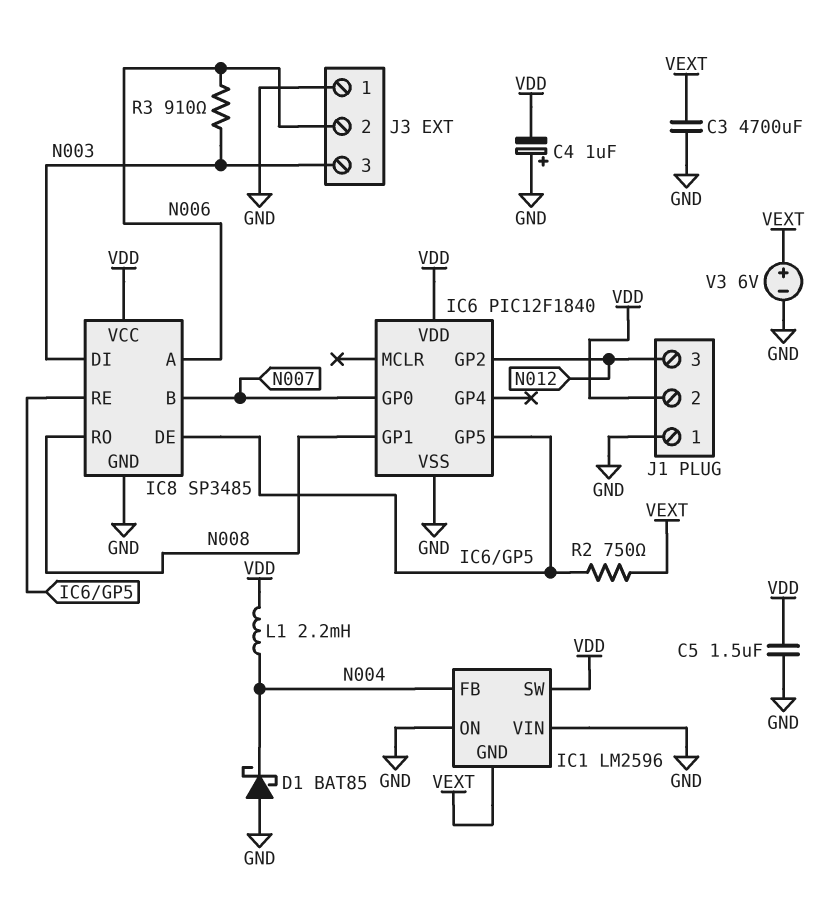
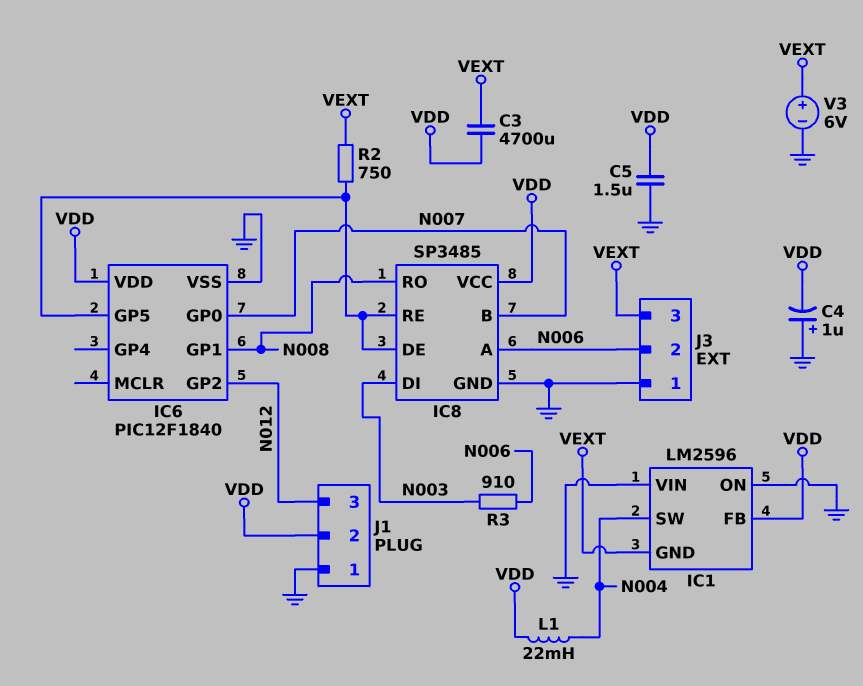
C3: 4700uF (GND, VEXT) -> 4700uF (VDD, VEXT)
D1: schottky BAT85 (A GND, K N004) -> none
IC1 pin FB: N004 -> VDD
IC1 pin SW: VDD -> N004
J3 pin 3: N003 -> VEXT
L1: 2.2mH (N004, VDD) -> 22mH (N004, VDD)

